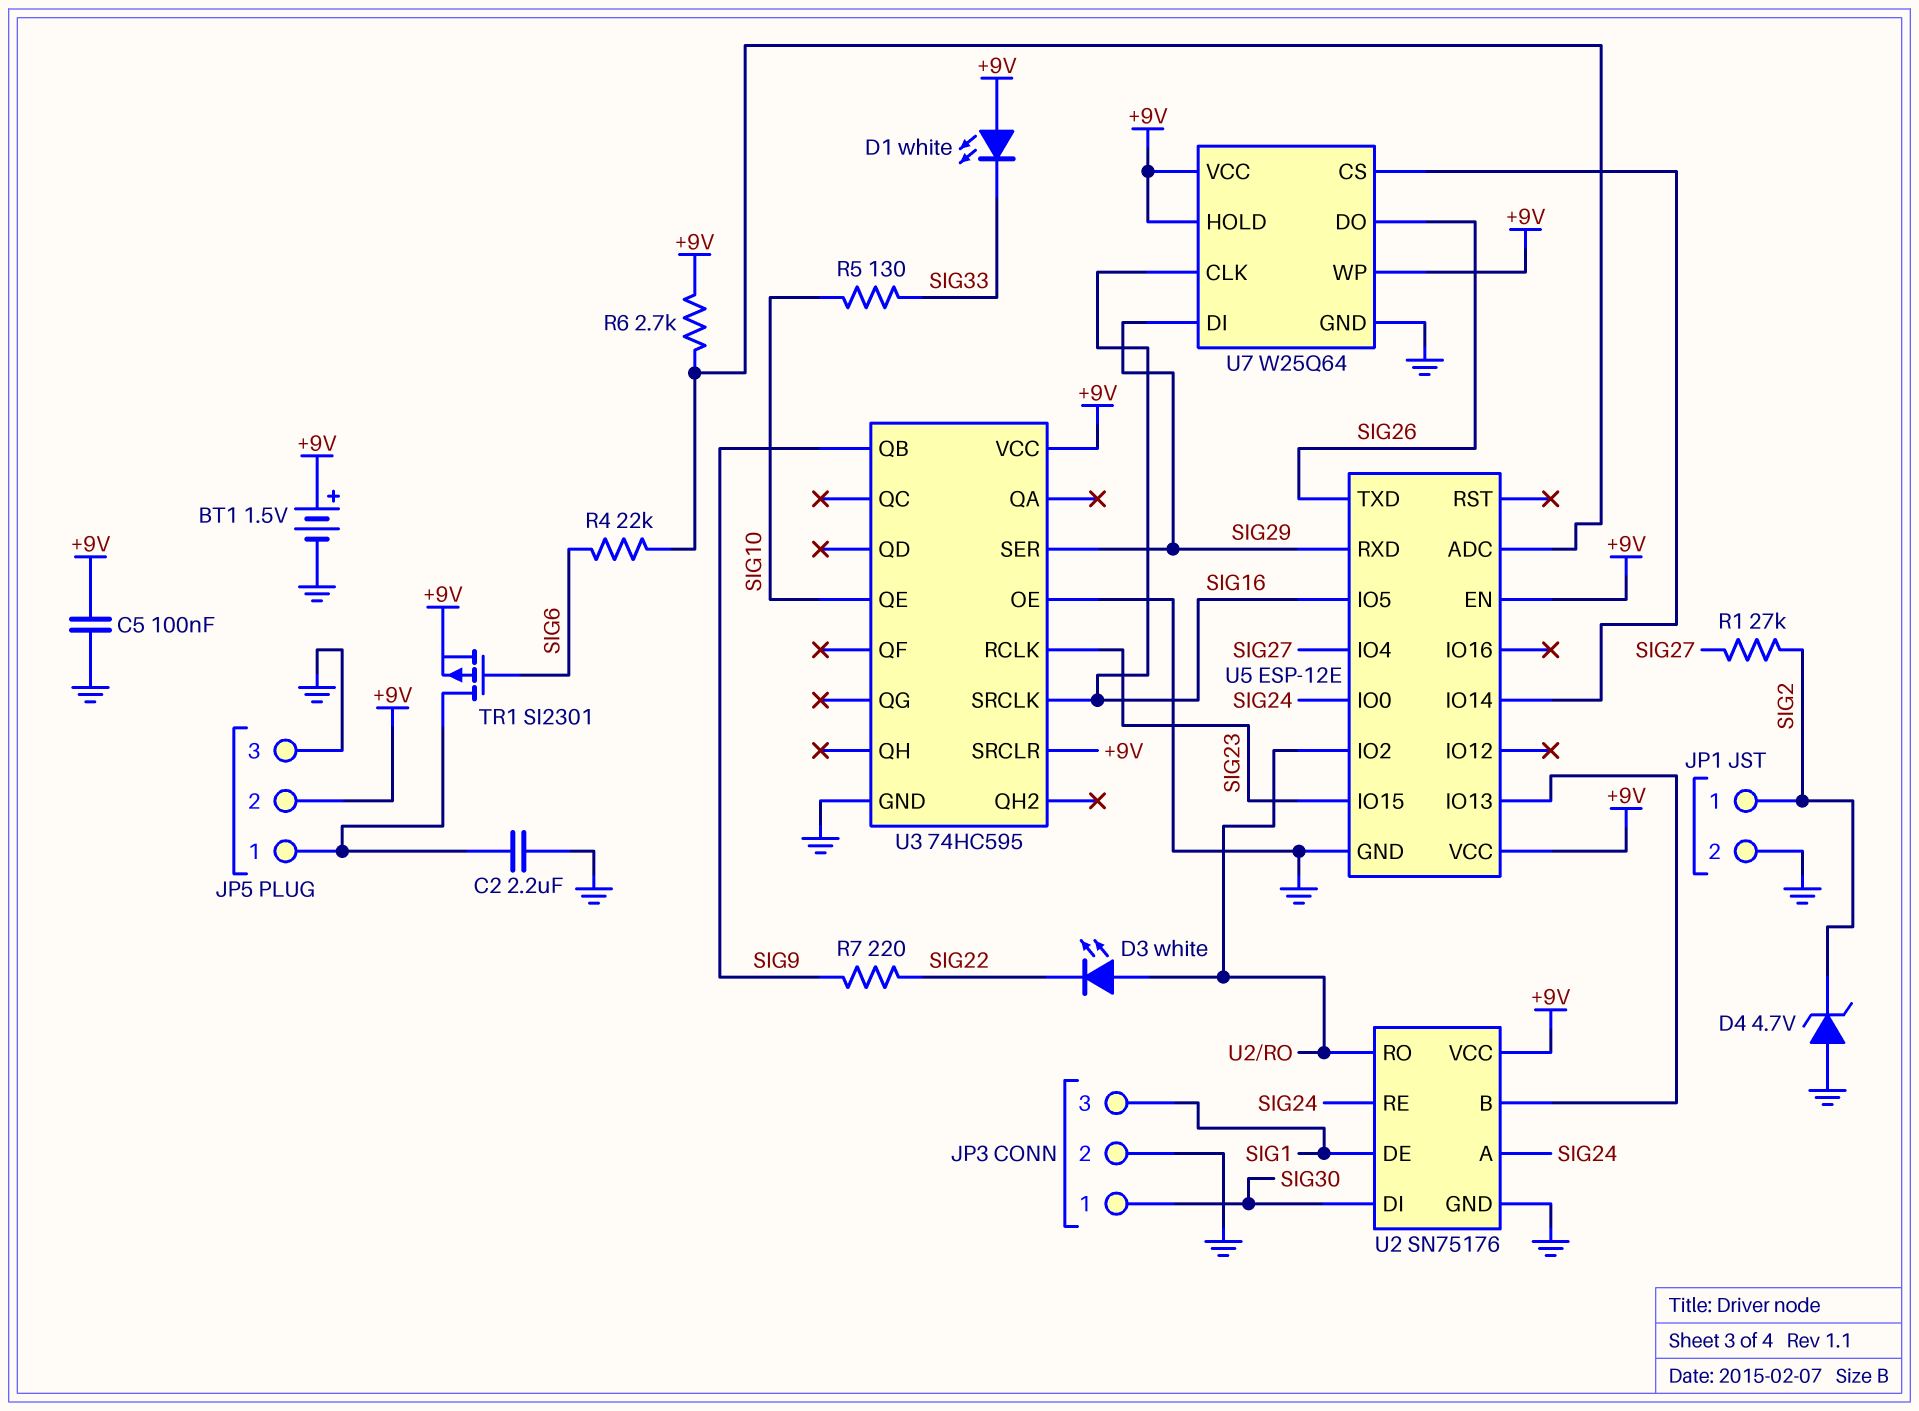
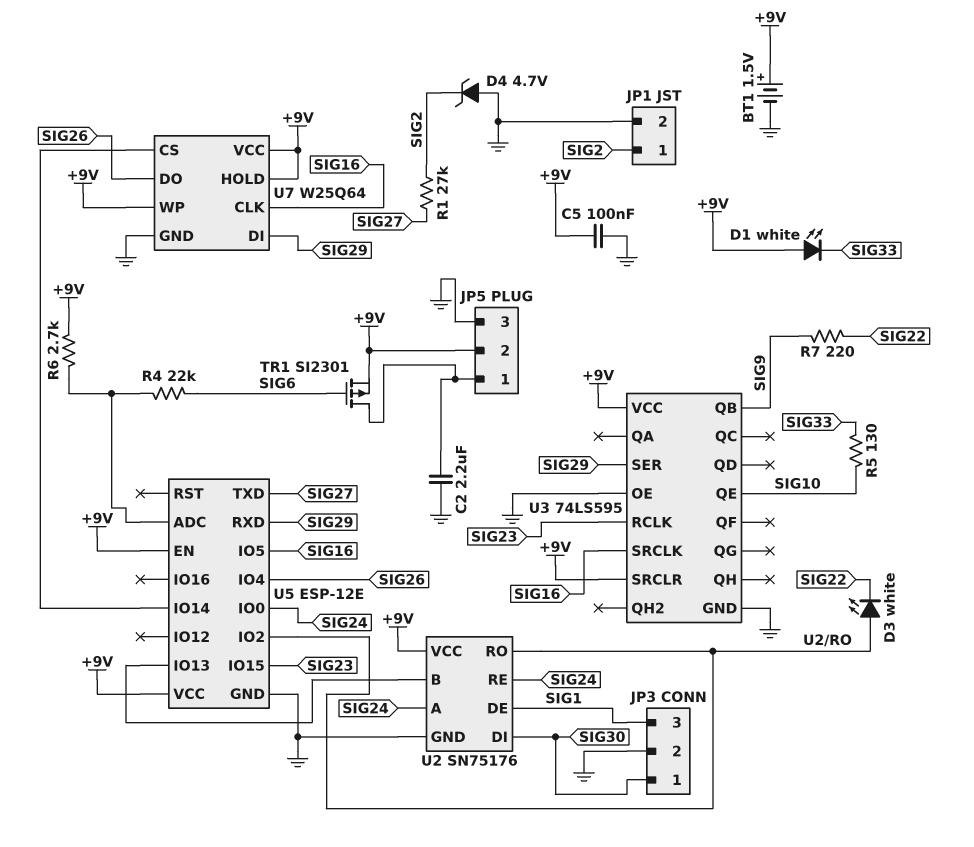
U3: 74HC595 -> 74LS595
U5 pin IO4: SIG27 -> SIG26
U5 pin TXD: SIG26 -> SIG27

